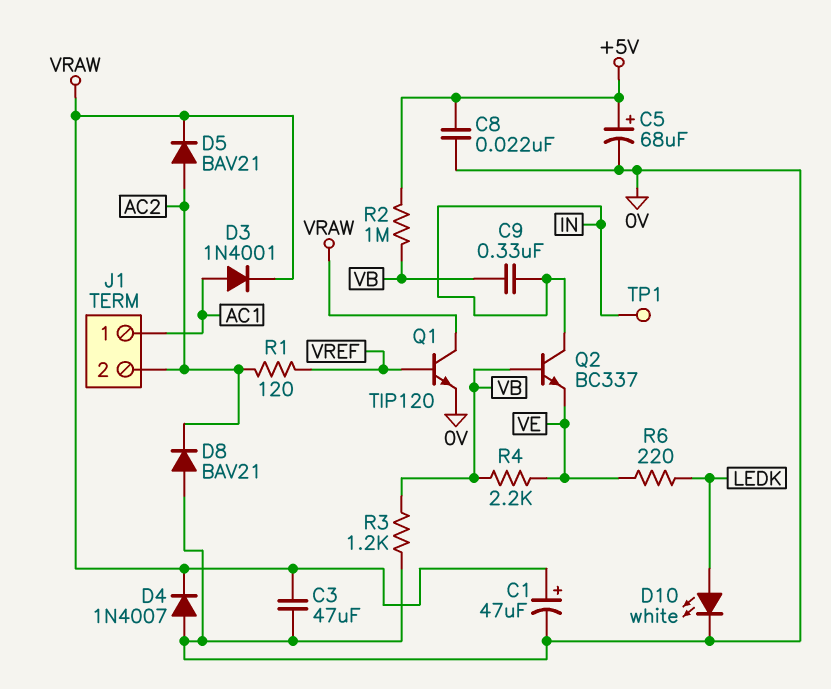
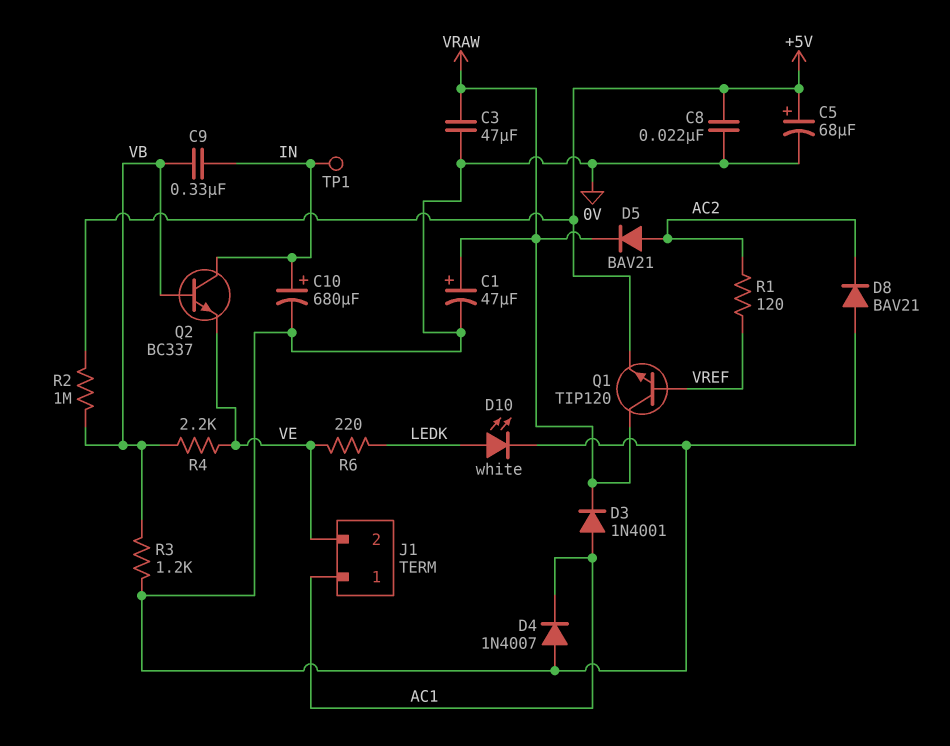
C10: none -> 680uF (plus IN, minus 0V)
D4: diode 1N4007 (A 0V, K VRAW) -> diode 1N4007 (A 0V, K AC1)
J1 pin 2: AC2 -> VE
Q1: NPN TIP120 (B VREF, C VRAW, E 0V) -> NPN TIP120 (B VREF, C VRAW, E +5V)

